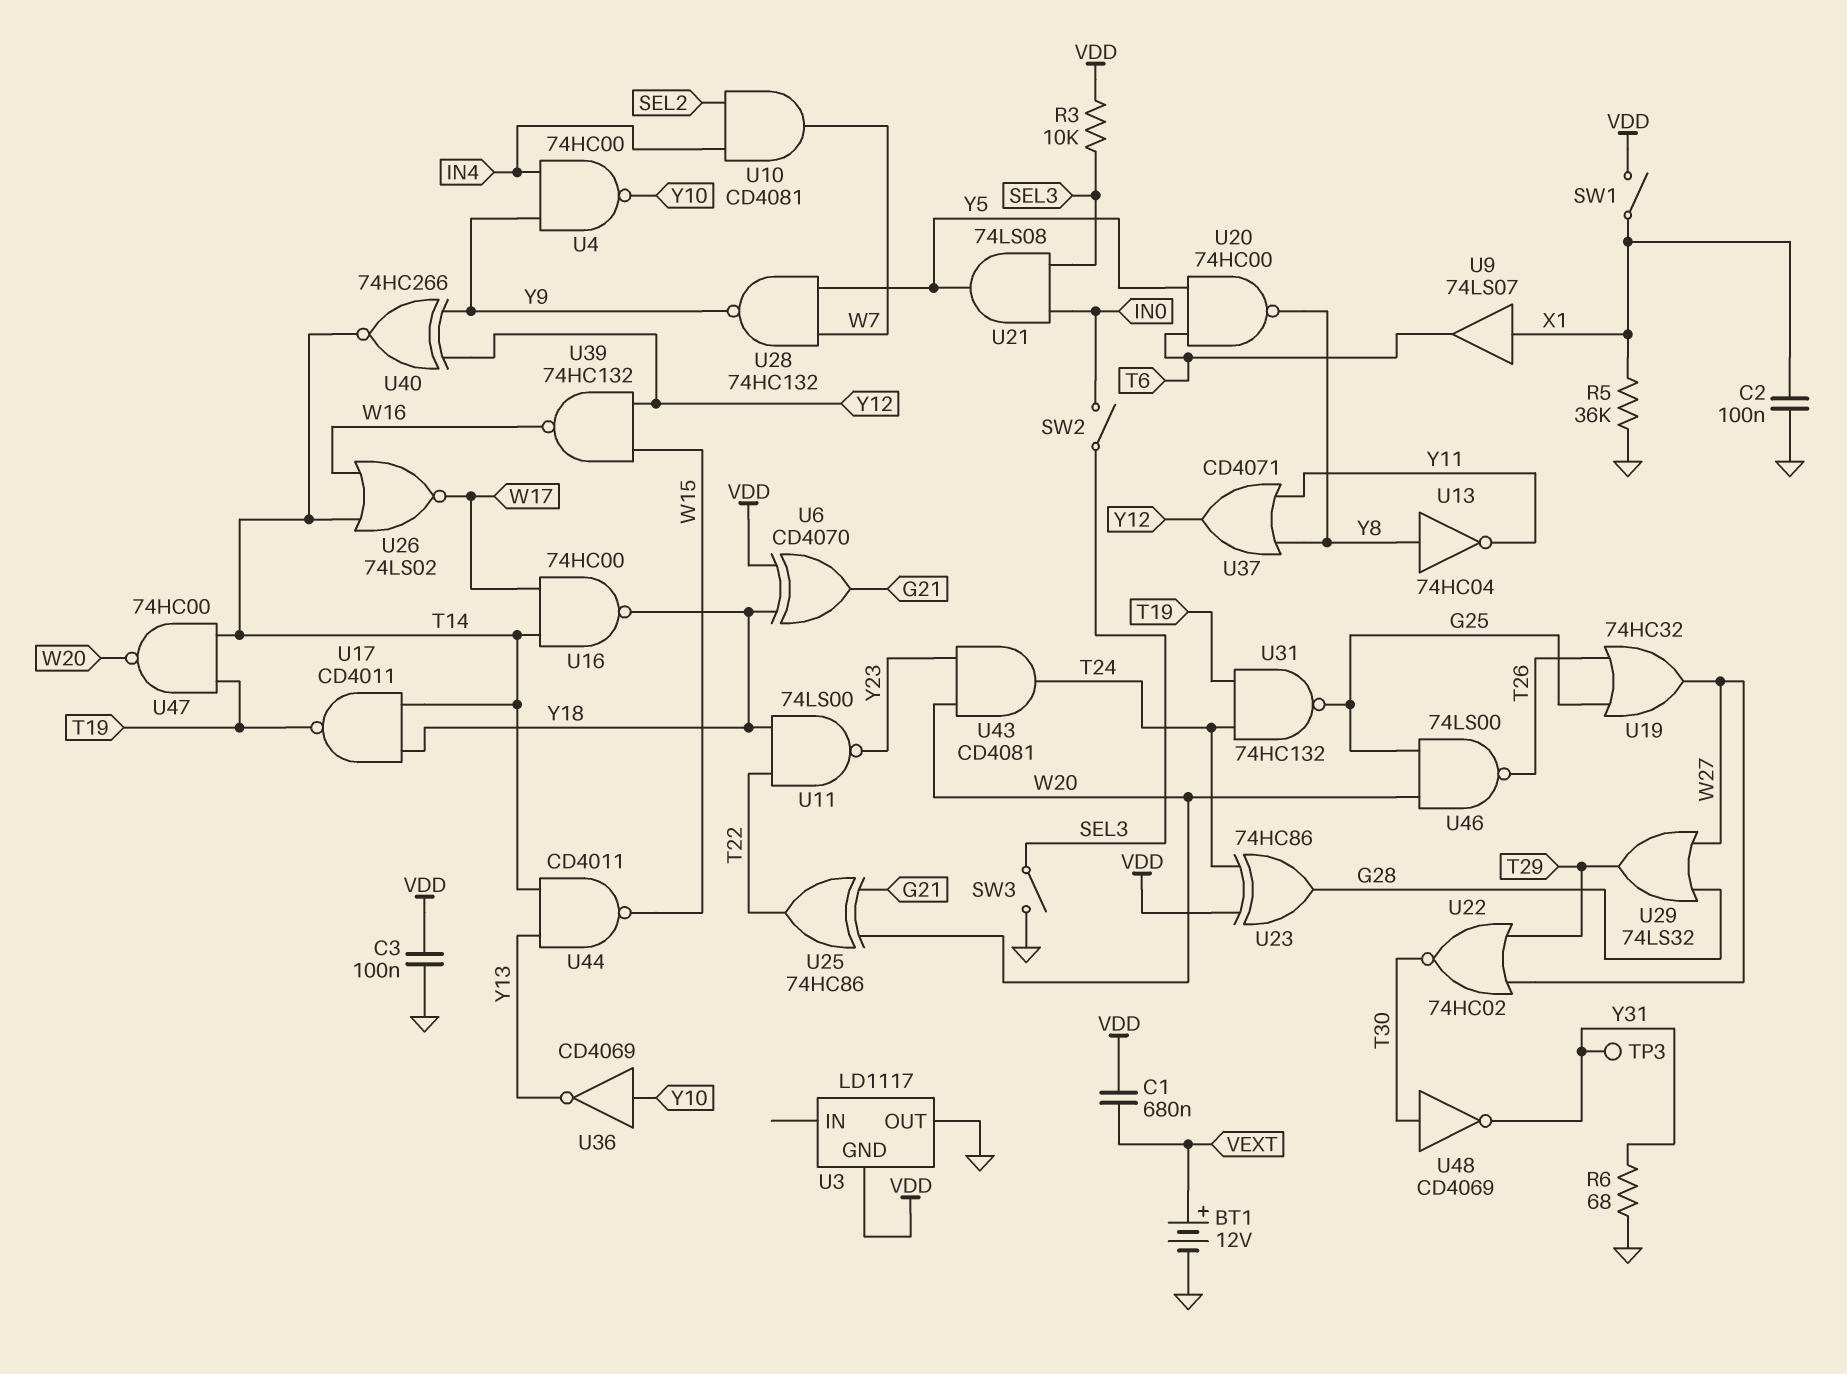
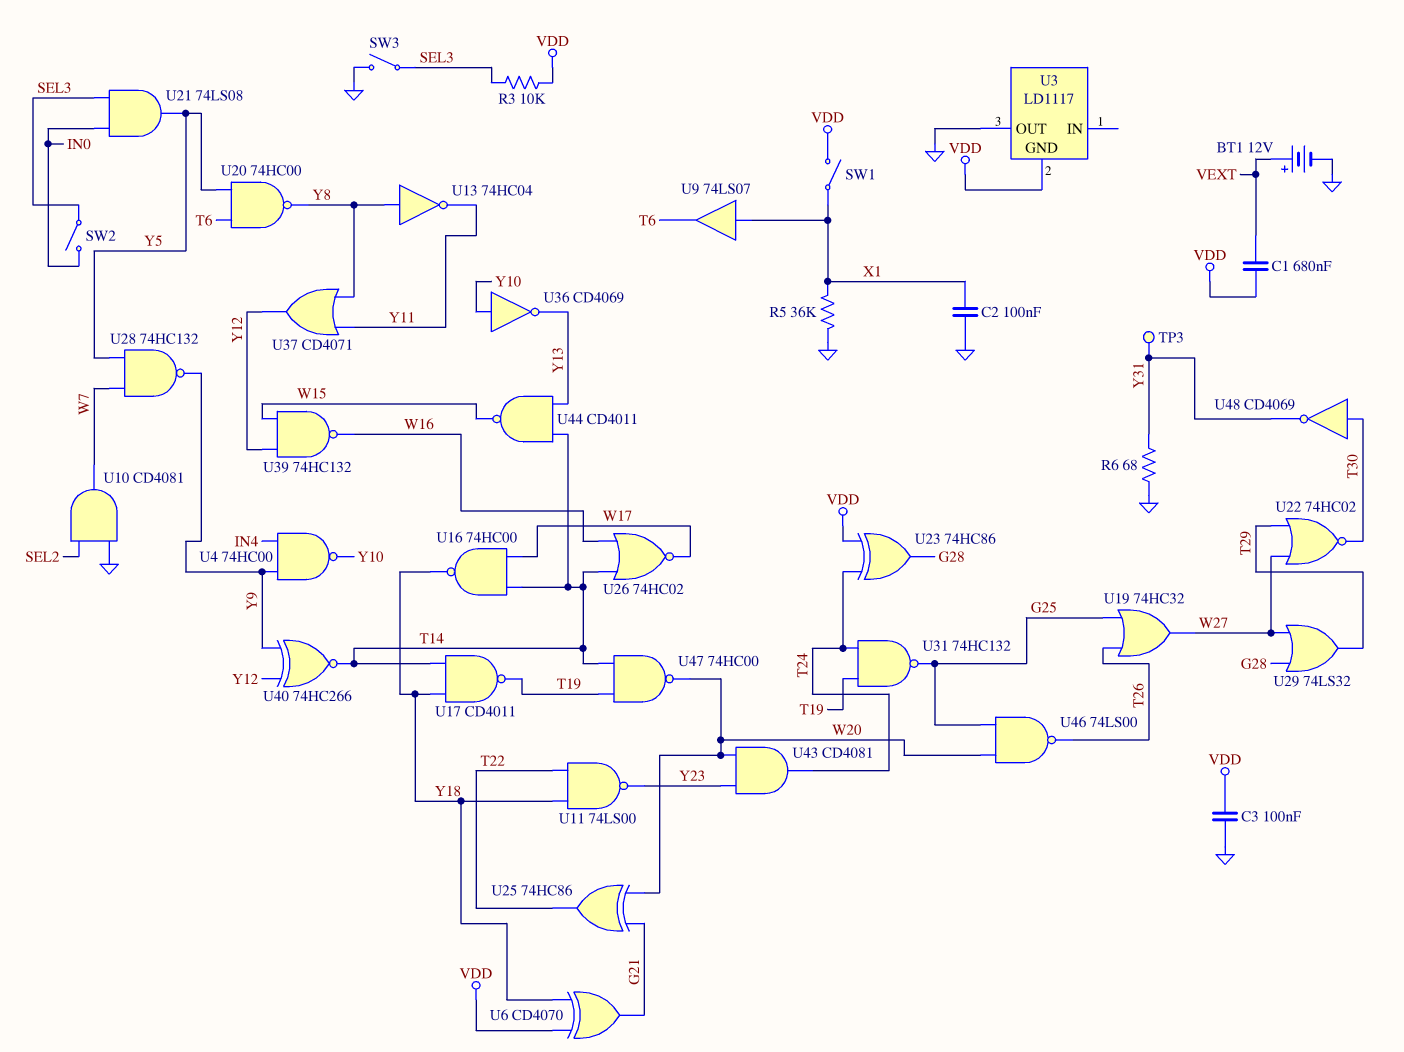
U10: AND CD4081 (in IN4, in SEL2, out W7) -> AND CD4081 (in GND, in SEL2, out W7)
U26: NOR 74LS02 (in T14, in W16, out W17) -> NOR 74HC02 (in T14, in W16, out W17)

